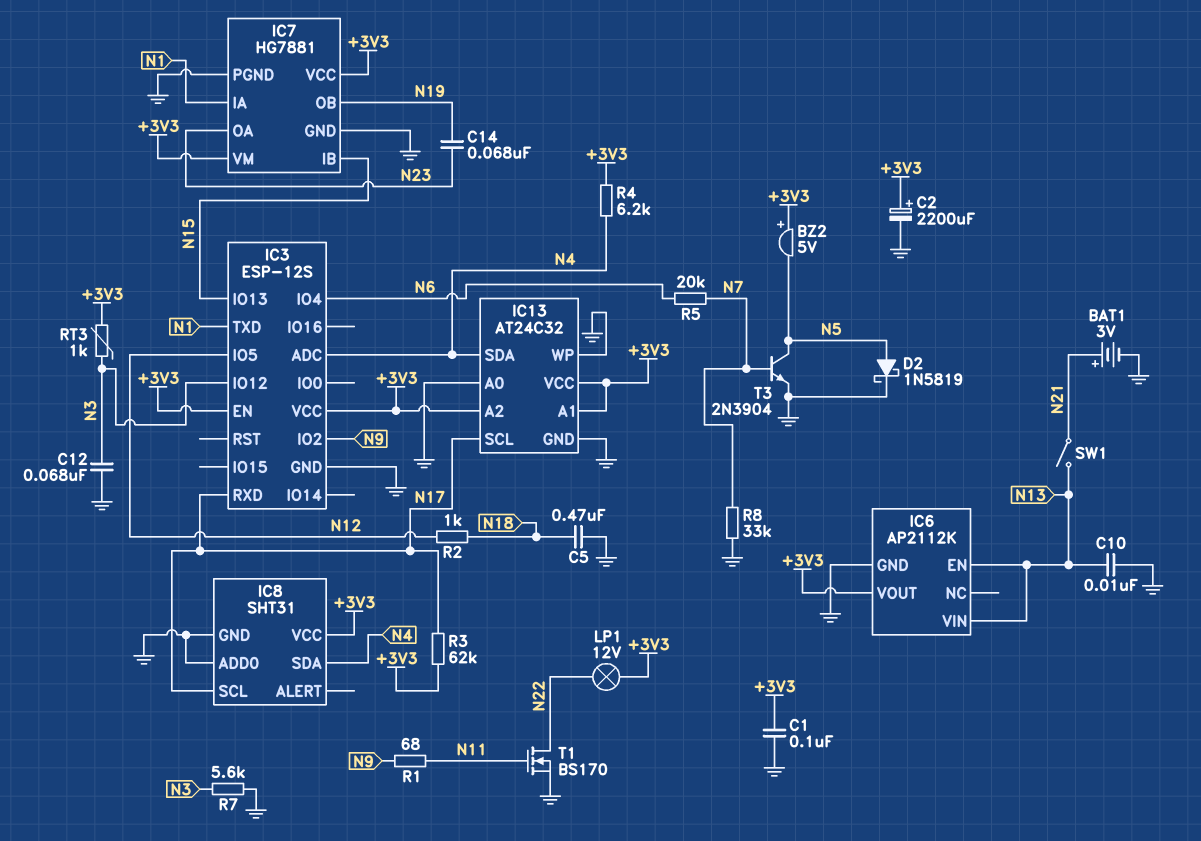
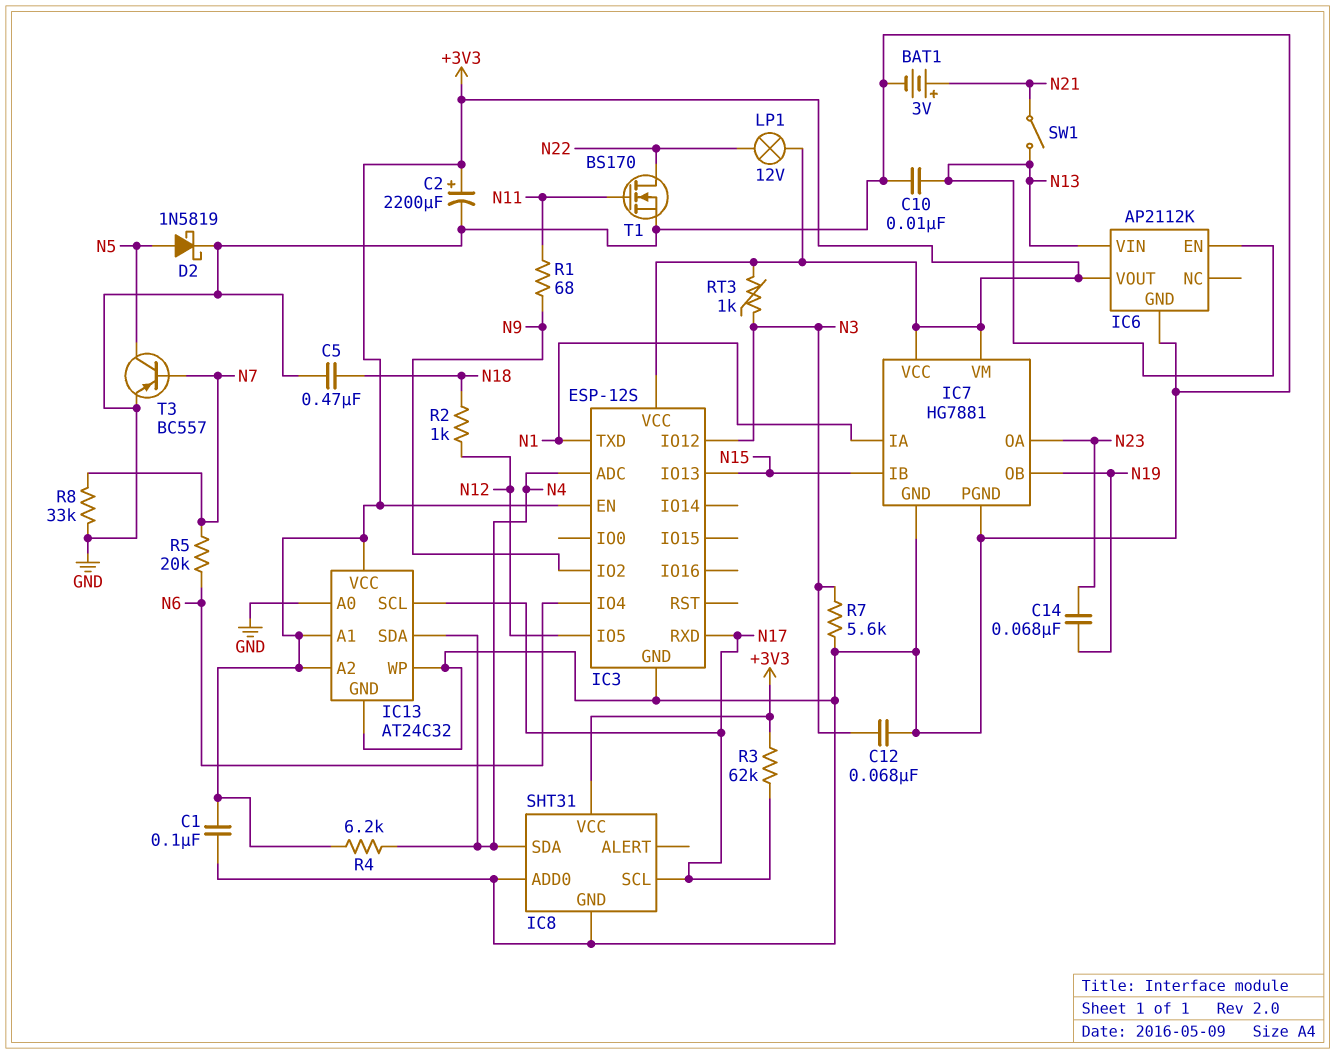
BZ2: buzzer 5V (plus +3V3, minus N5) -> none
T3: NPN 2N3904 (B N7, C N5, E GND) -> PNP BC557 (B N7, C N5, E GND)

